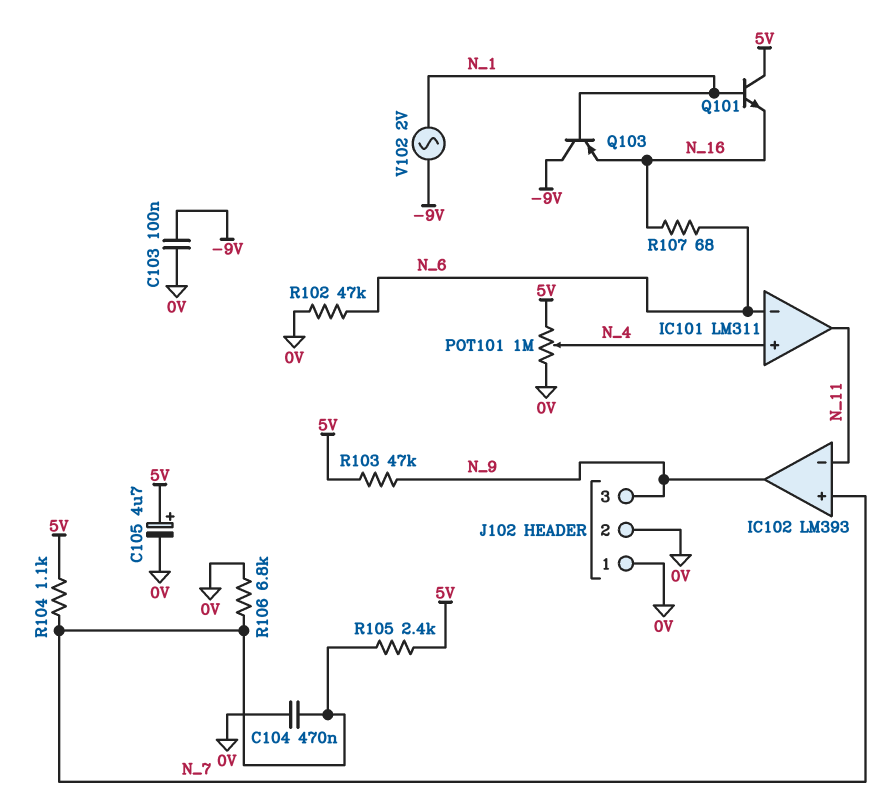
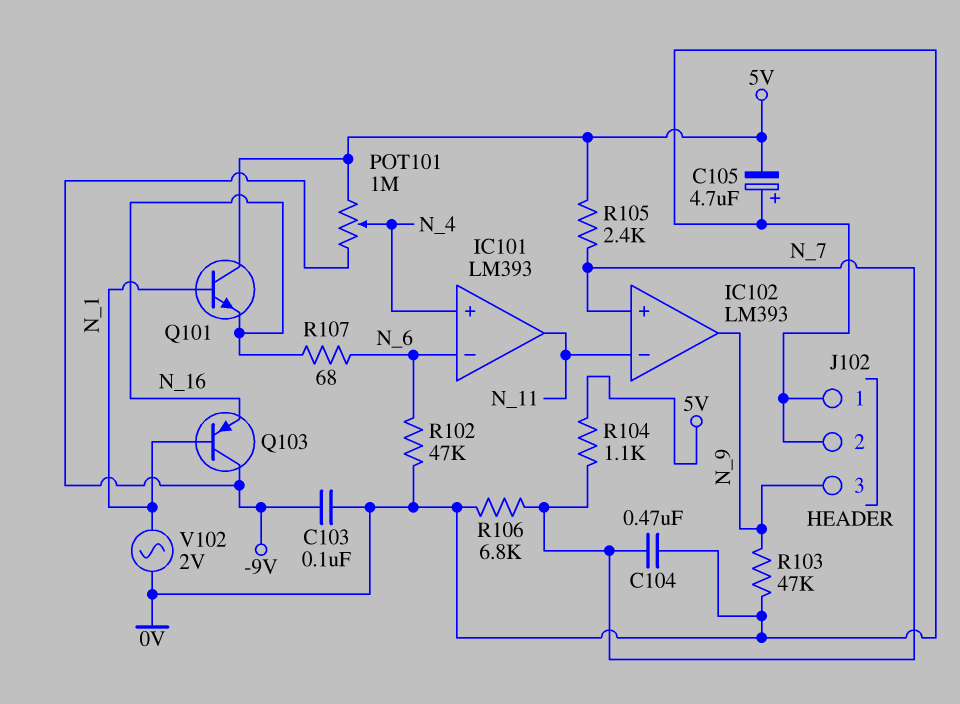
C105: 4.7uF (plus 5V, minus 0V) -> 4.7uF (plus 0V, minus 5V)
IC101: LM311 -> LM393
POT101: 1M (0V, 5V, wiper N_4) -> 1M (-9V, 5V, wiper N_4)
R103: 47k (5V, N_9) -> 47k (0V, N_9)
V102: AC 2V (-9V, N_1) -> AC 2V (0V, N_1)

